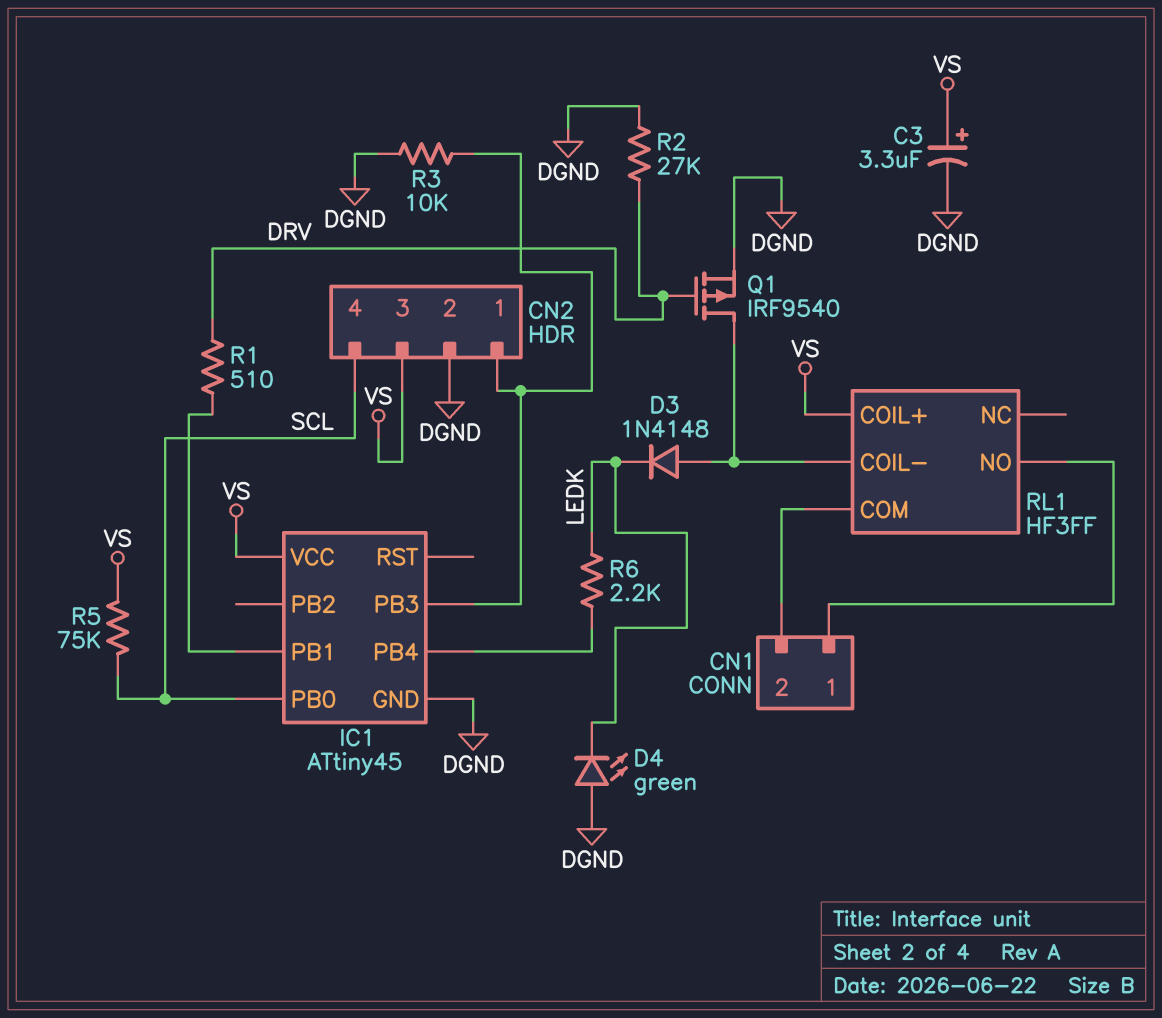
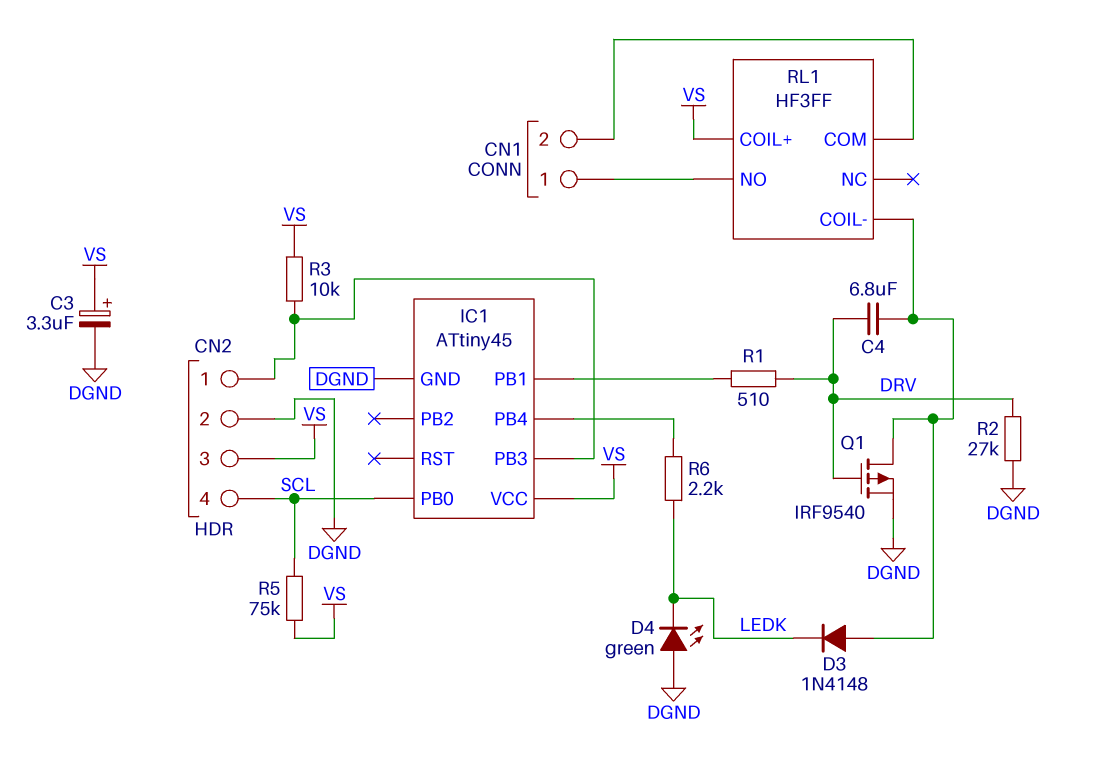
C4: none -> 6.8uF (DRV, RL1/COIL-)
R3: 10k (CN2/1, DGND) -> 10k (CN2/1, VS)

